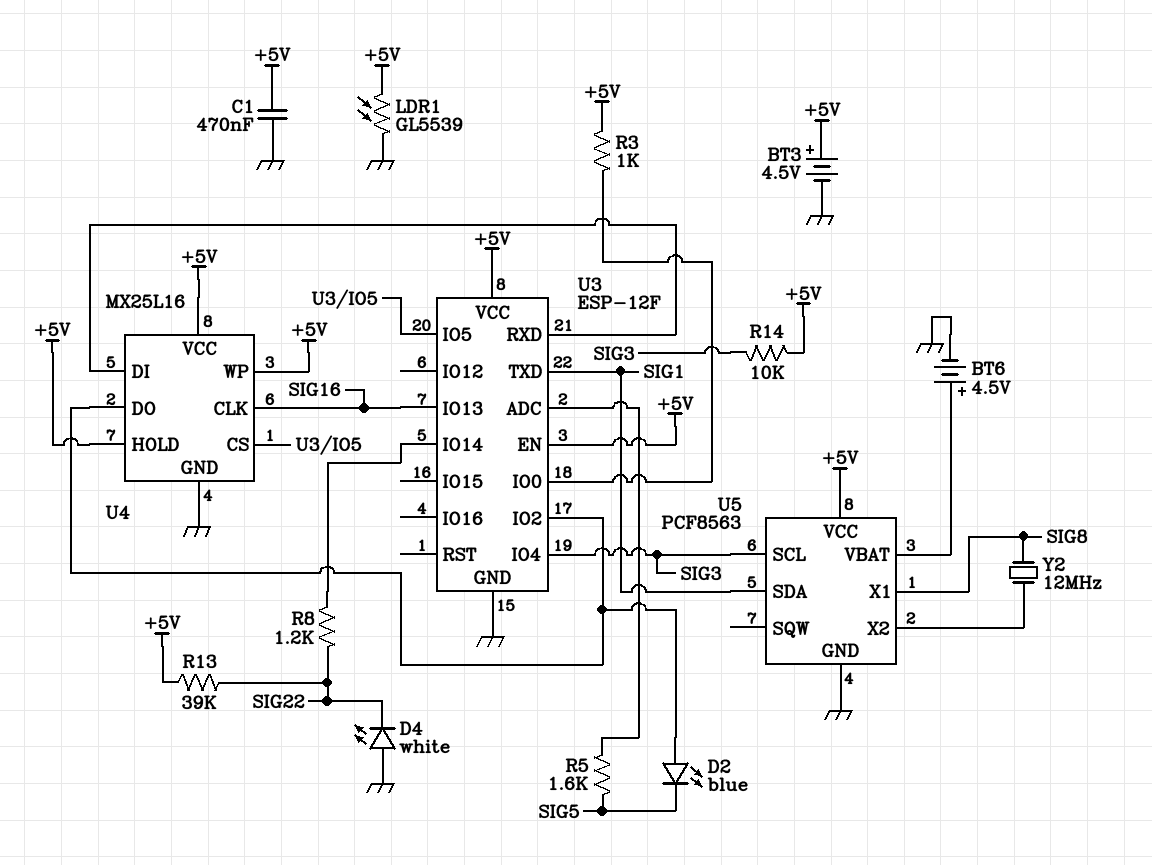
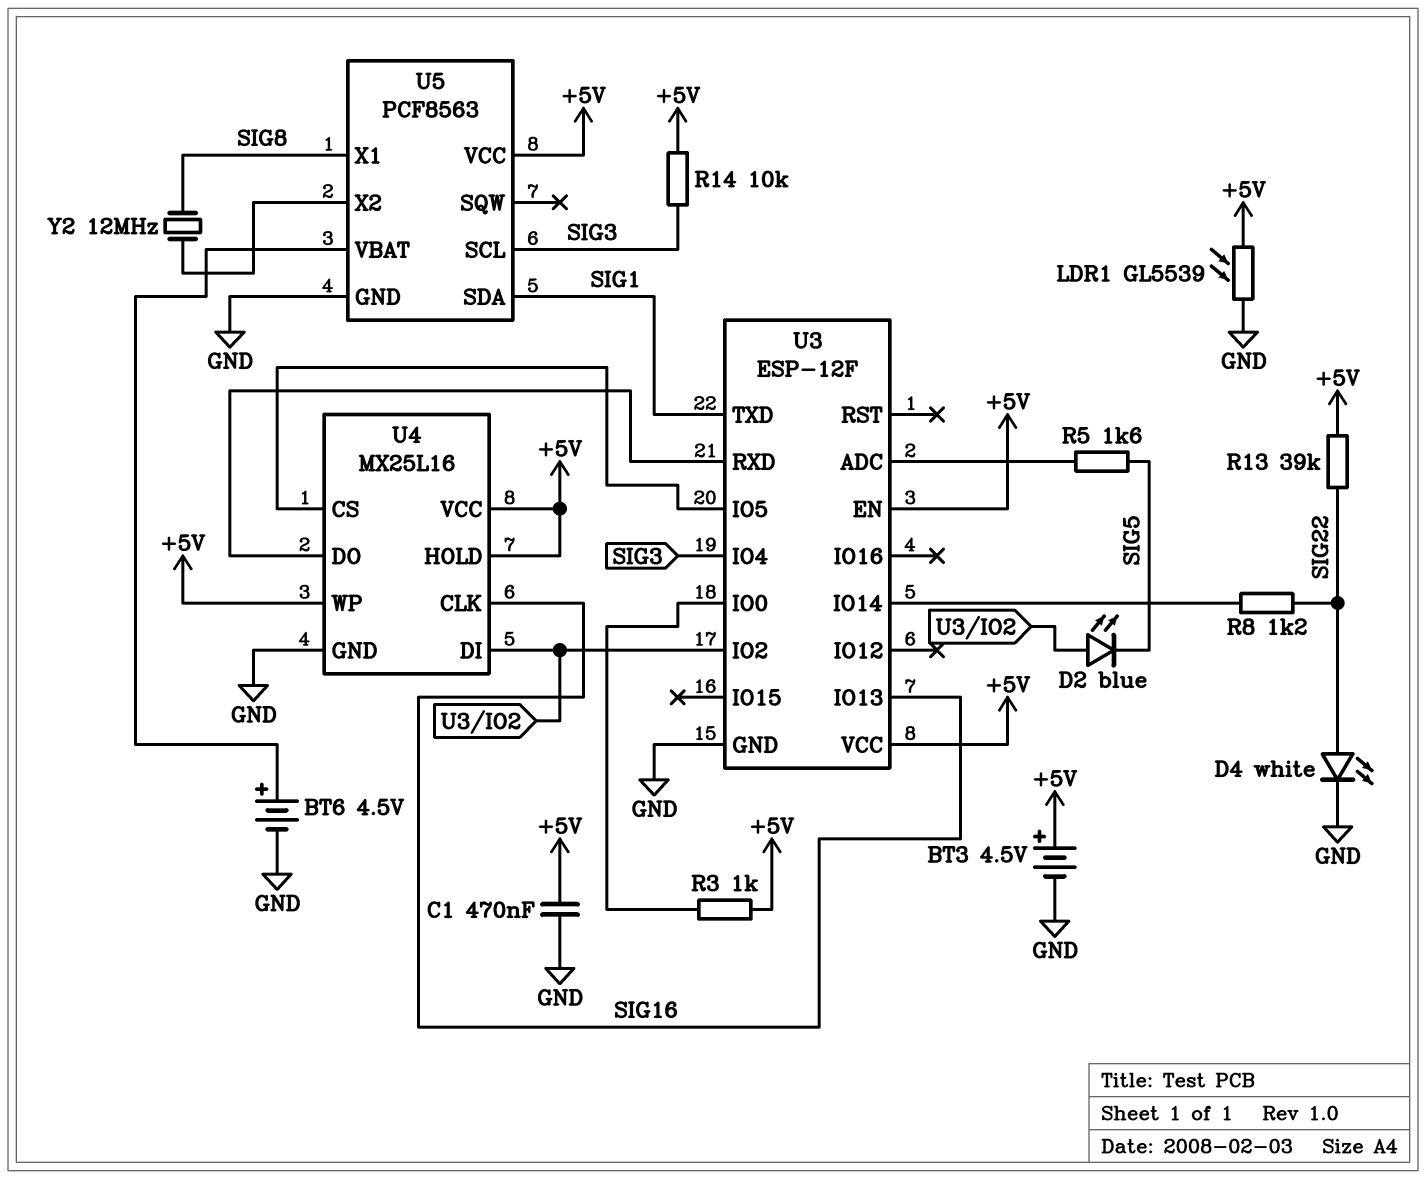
D4: LED white (A GND, K SIG22) -> LED white (A SIG22, K GND)
U4 pin DI: U3/RXD -> U3/IO2
U4 pin DO: U3/IO2 -> U3/RXD

